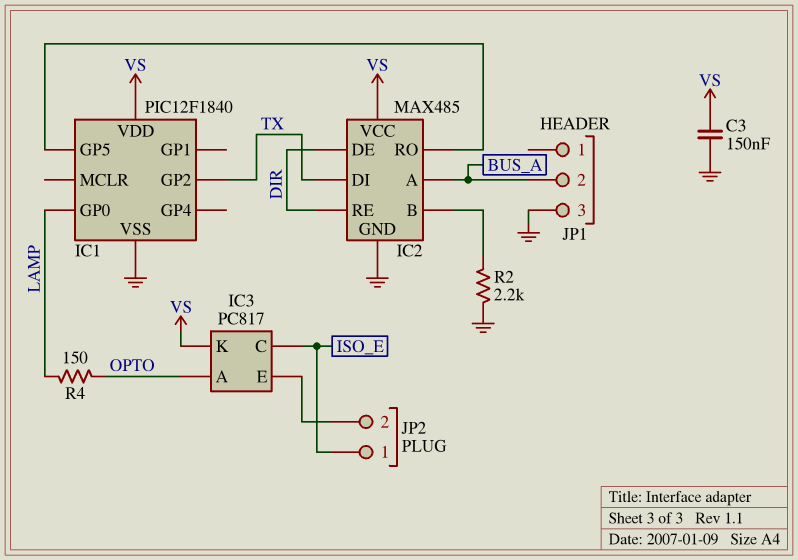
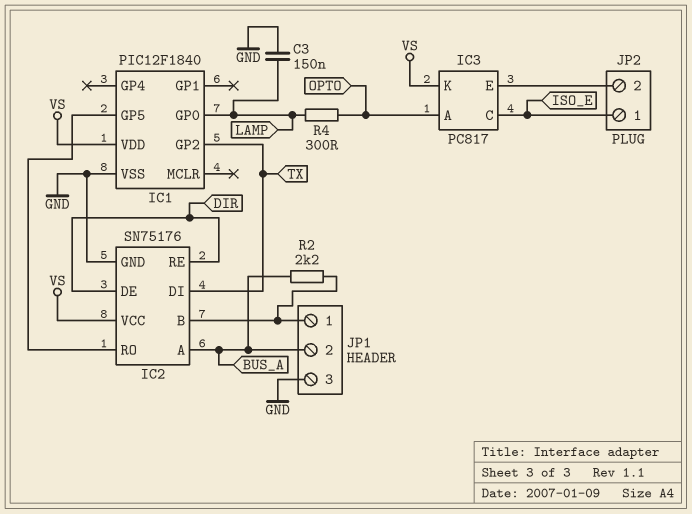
C3: 150nF (GND, VS) -> 150nF (GND, LAMP)
IC2: MAX485 -> SN75176
JP1 pin 1: none -> IC2/B
R2: 2.2k (GND, IC2/B) -> 2.2k (BUS_A, IC2/B)
R4: 150 (LAMP, OPTO) -> 300 (LAMP, OPTO)

